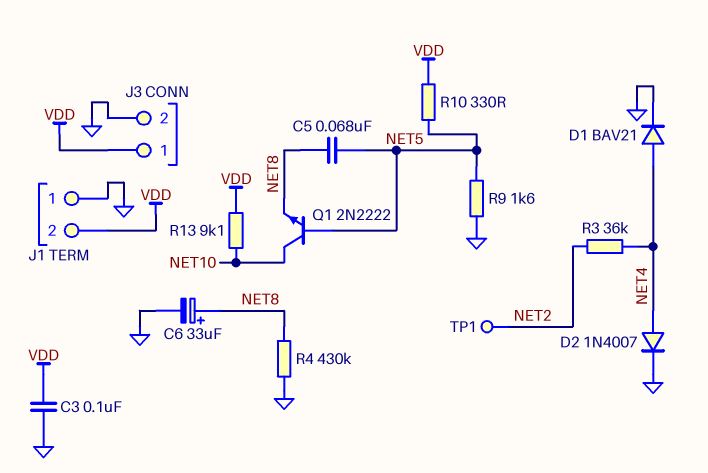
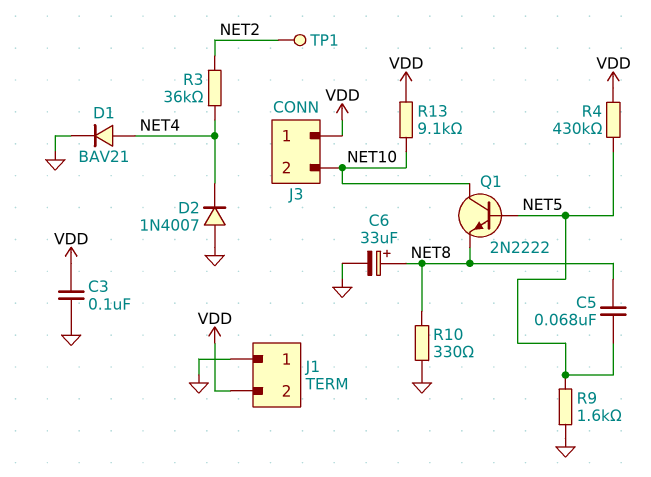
D2: diode 1N4007 (A NET4, K GND) -> diode 1N4007 (A GND, K NET4)
J3 pin 2: GND -> NET10
R4: 430k (GND, NET8) -> 430k (NET5, VDD)
R10: 330 (NET5, VDD) -> 330 (GND, NET8)

